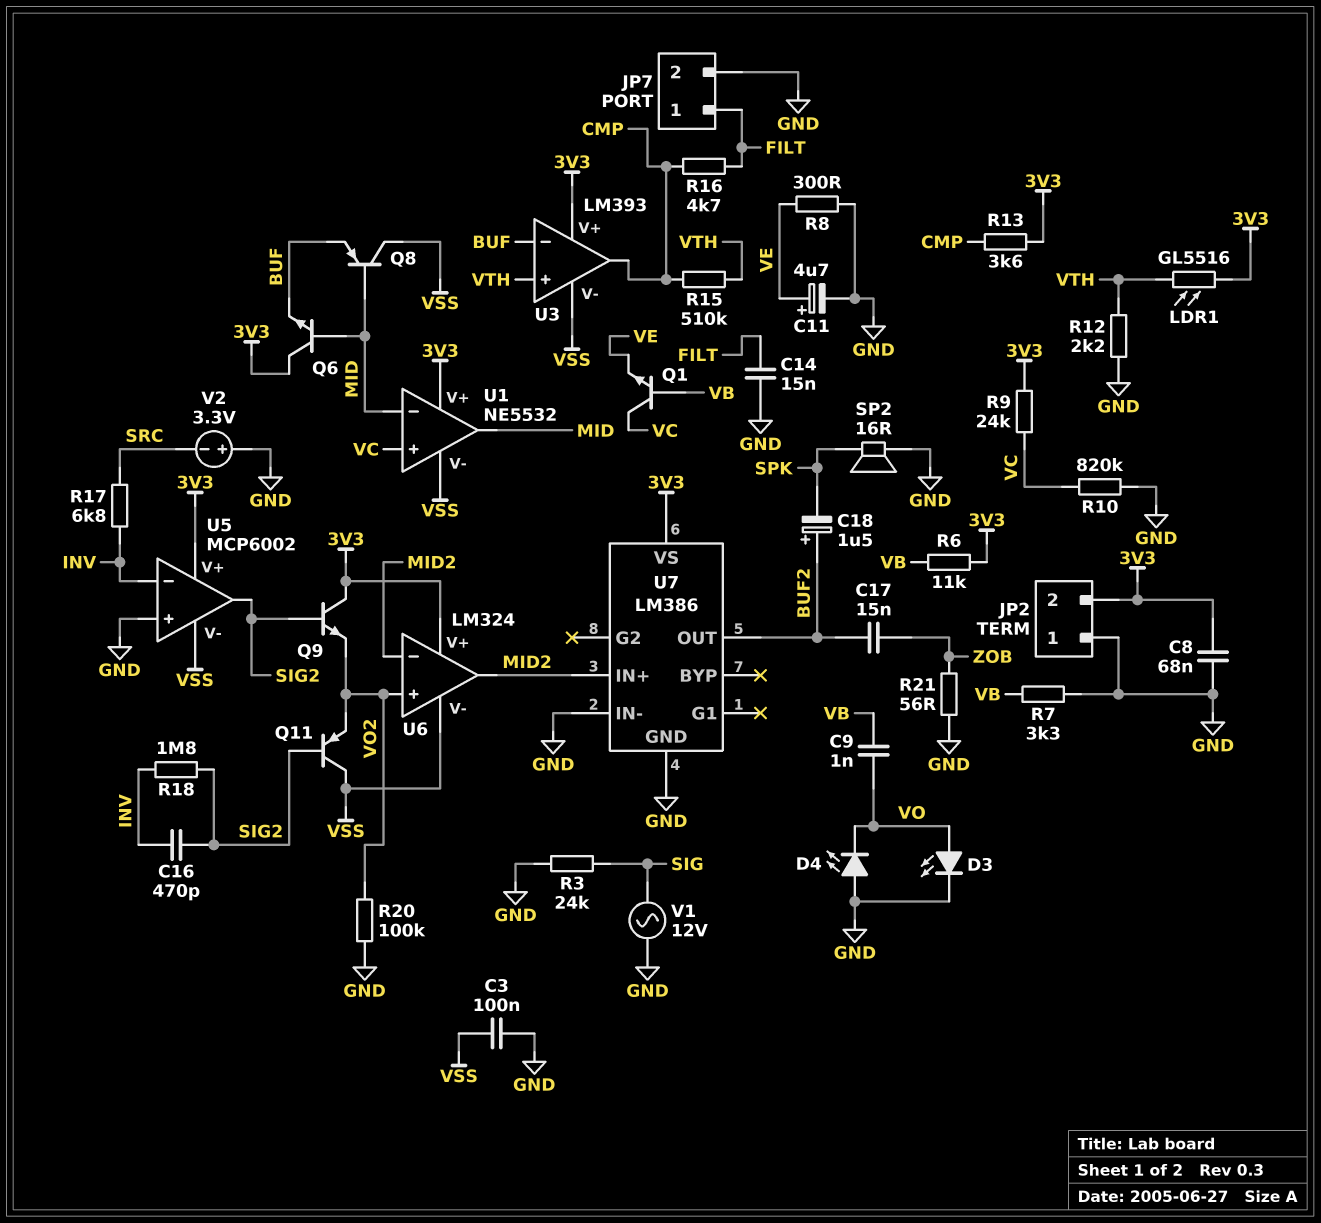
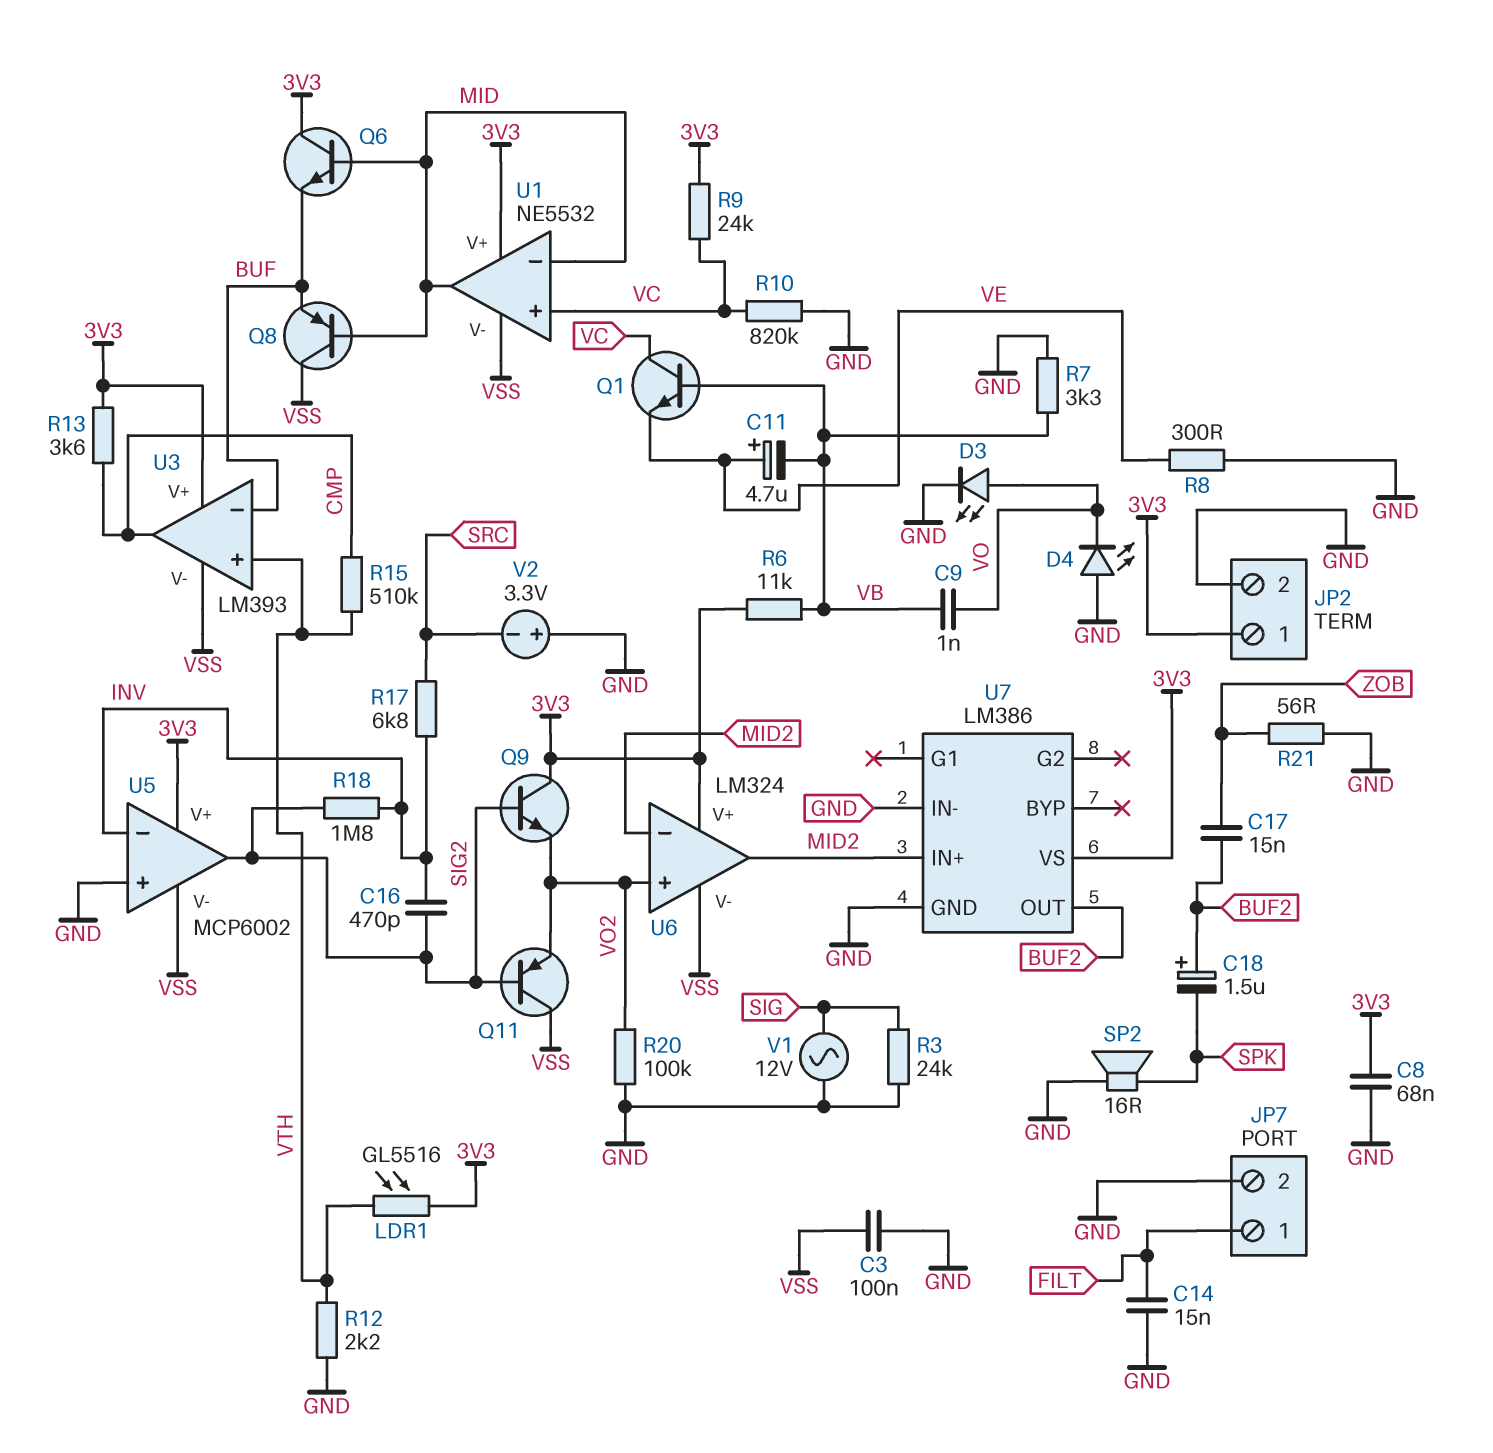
C11: 4.7uF (plus VE, minus GND) -> 4.7uF (plus VE, minus VB)
JP2 pin 1: GND -> 3V3
JP2 pin 2: 3V3 -> GND
R16: 4.7k (CMP, FILT) -> none

